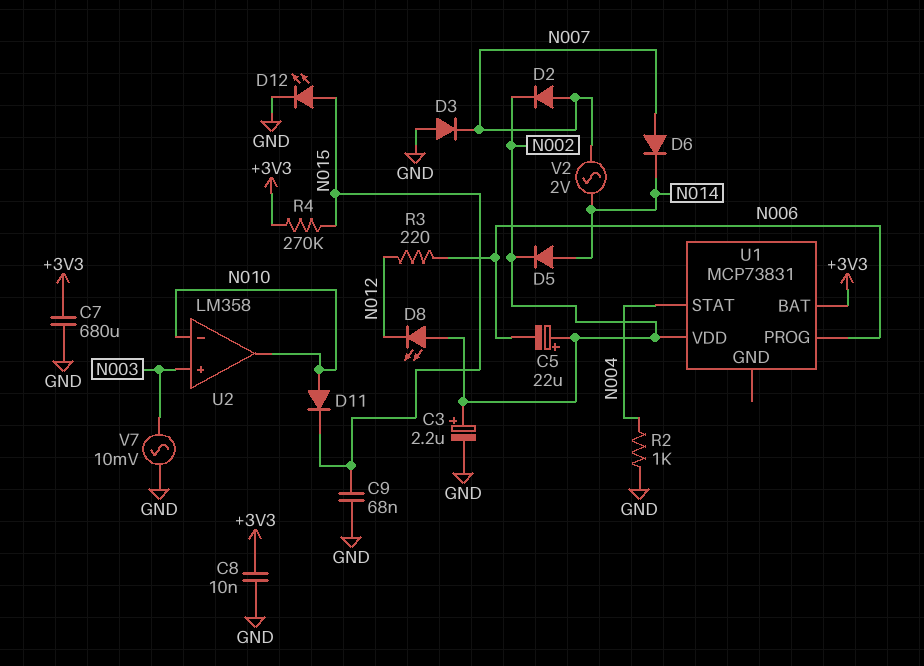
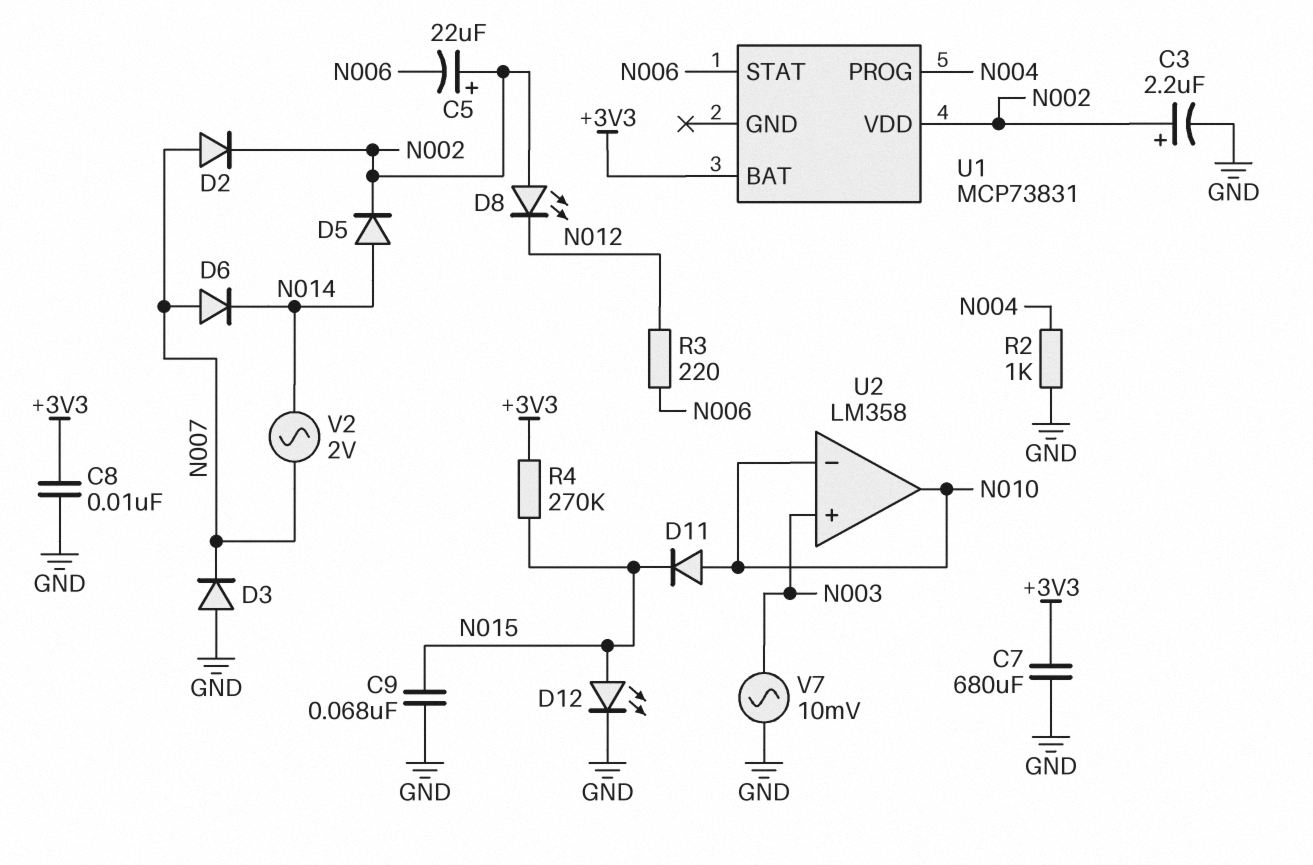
U1 pin PROG: N006 -> N004
U1 pin STAT: N004 -> N006

